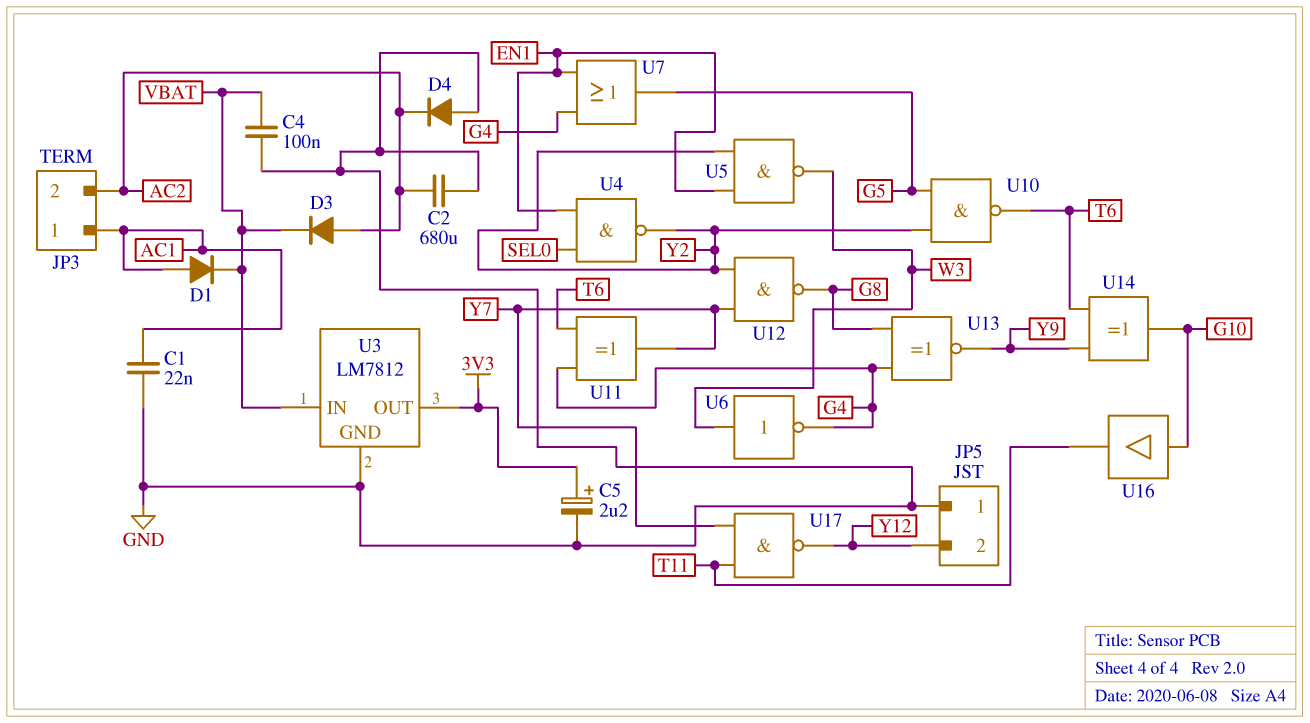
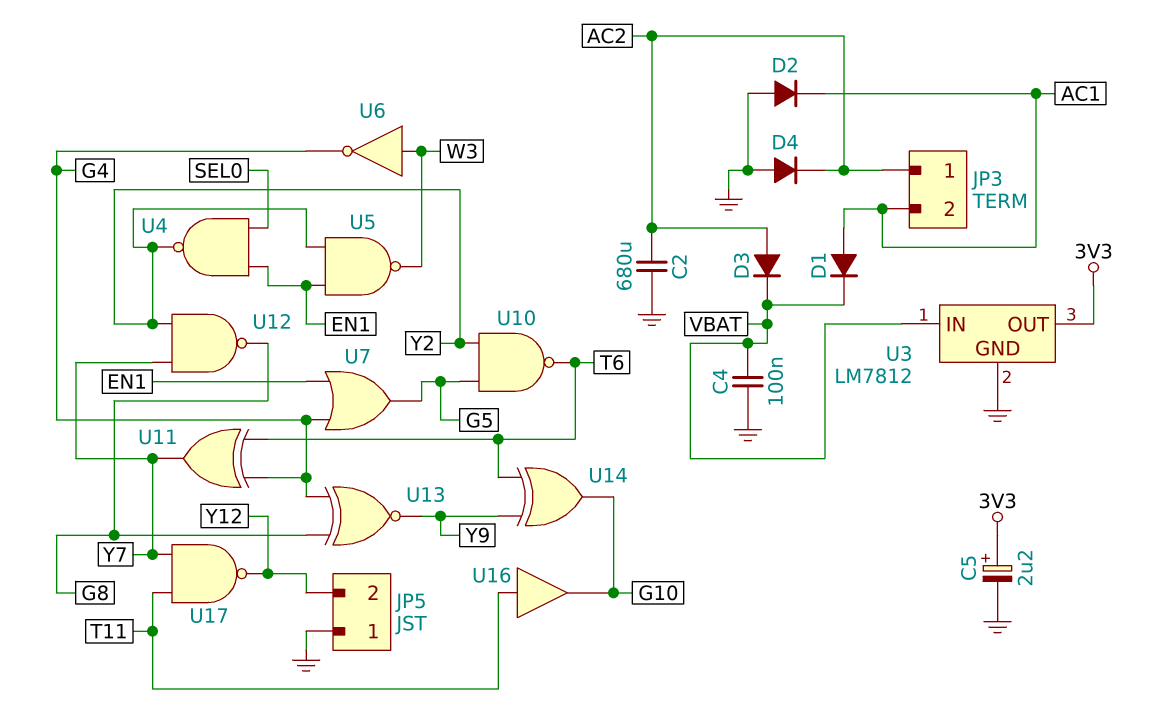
C1: 22nF (AC1, GND) -> none
D2: none -> diode (A GND, K AC1)
JP3 pin 1: AC1 -> AC2
JP3 pin 2: AC2 -> AC1
U16: buffer (in G10, out T11) -> buffer (in T11, out G10)

